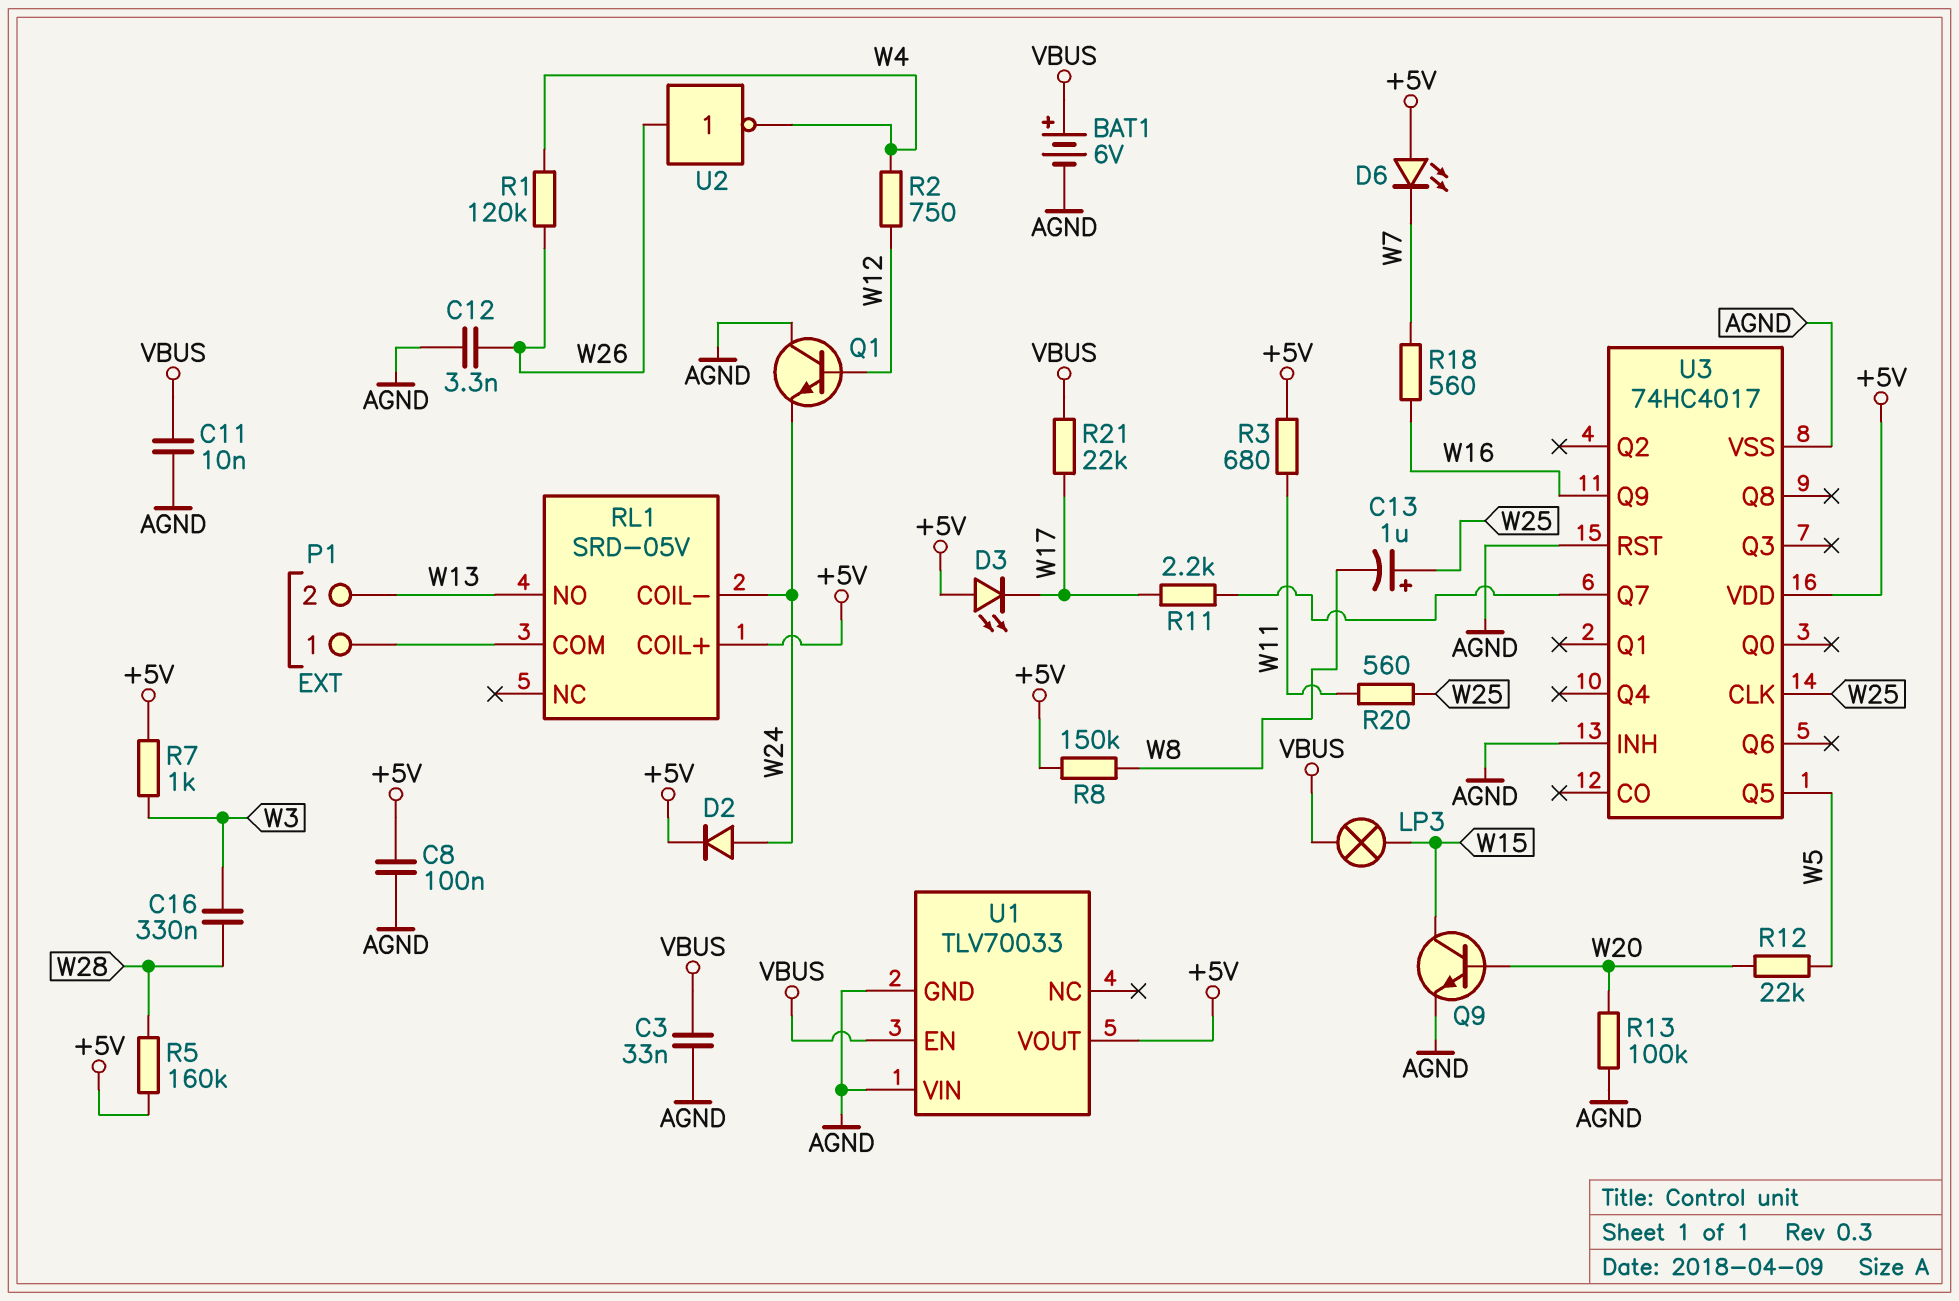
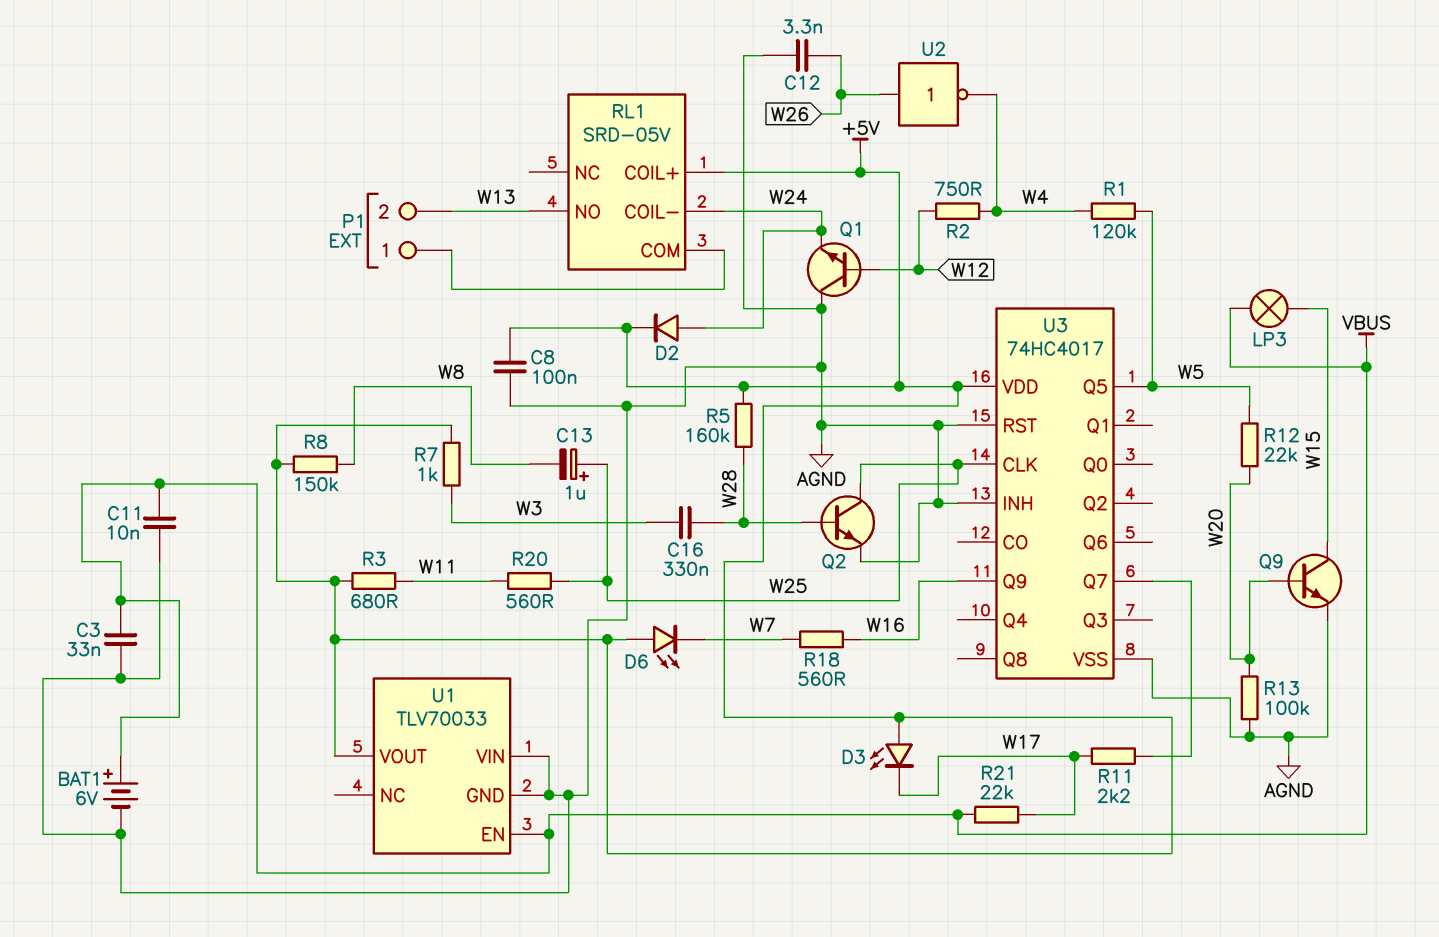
Q2: none -> NPN (B W28, C W25, E AGND)
R1: 120k (W4, W26) -> 120k (W4, W5)

